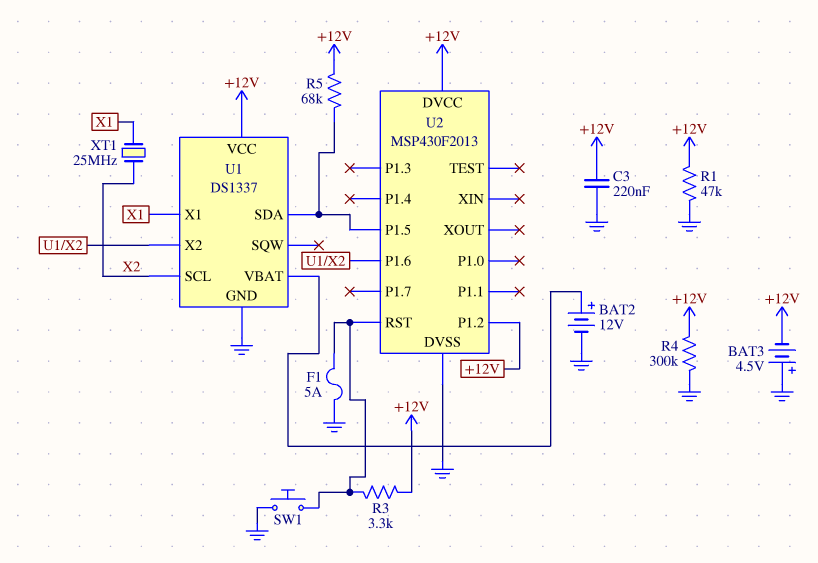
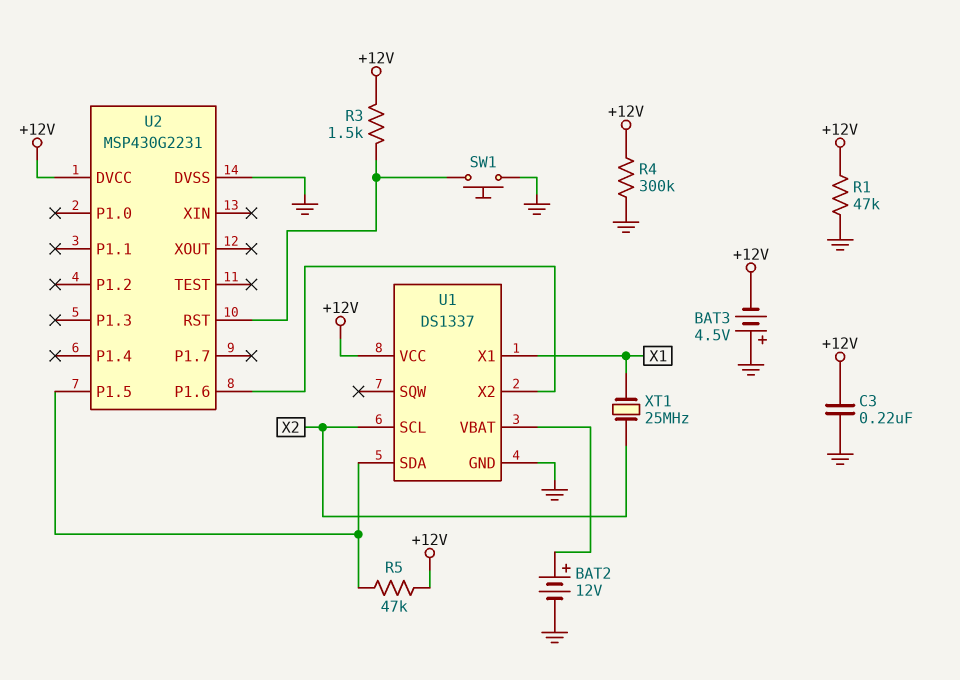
F1: 5A (GND, U2/RST) -> none
R3: 3.3k (+12V, U2/RST) -> 1.5k (+12V, U2/RST)
R5: 68k (+12V, U1/SDA) -> 47k (+12V, U1/SDA)
U2: MSP430F2013 -> MSP430G2231
U2 pin P1.2: +12V -> none

